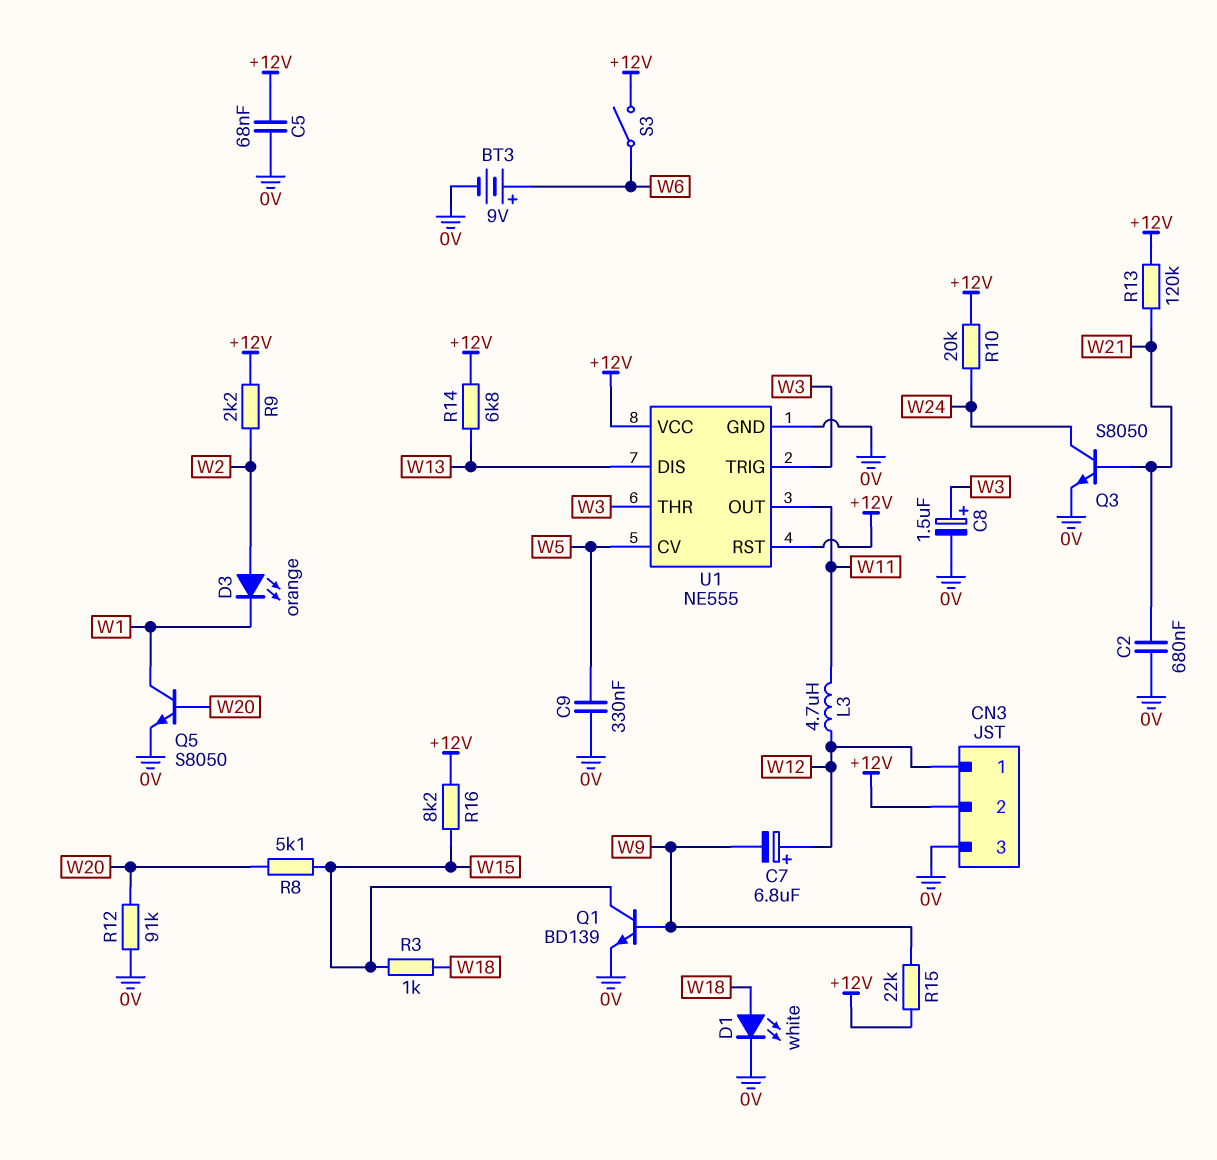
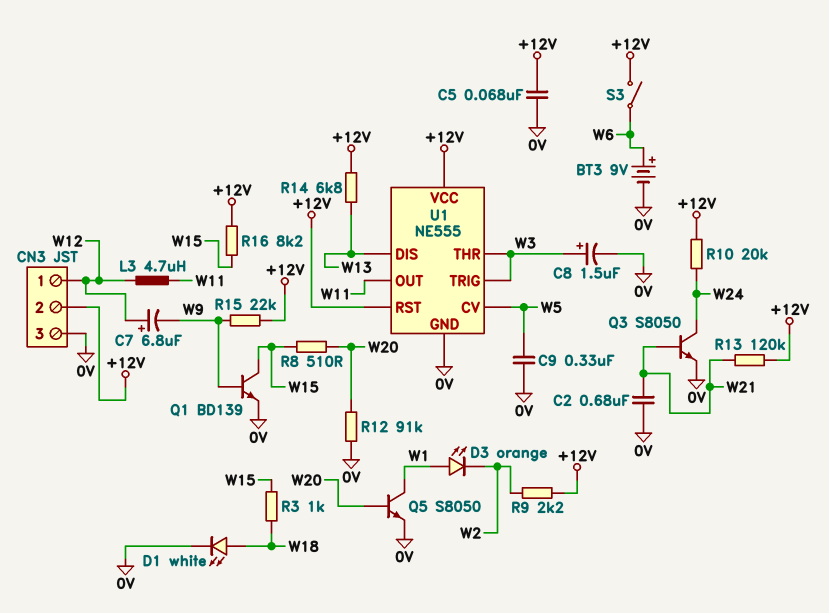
D3: LED orange (A W2, K W1) -> LED orange (A W1, K W2)
R8: 5.1k (W15, W20) -> 510 (W15, W20)

